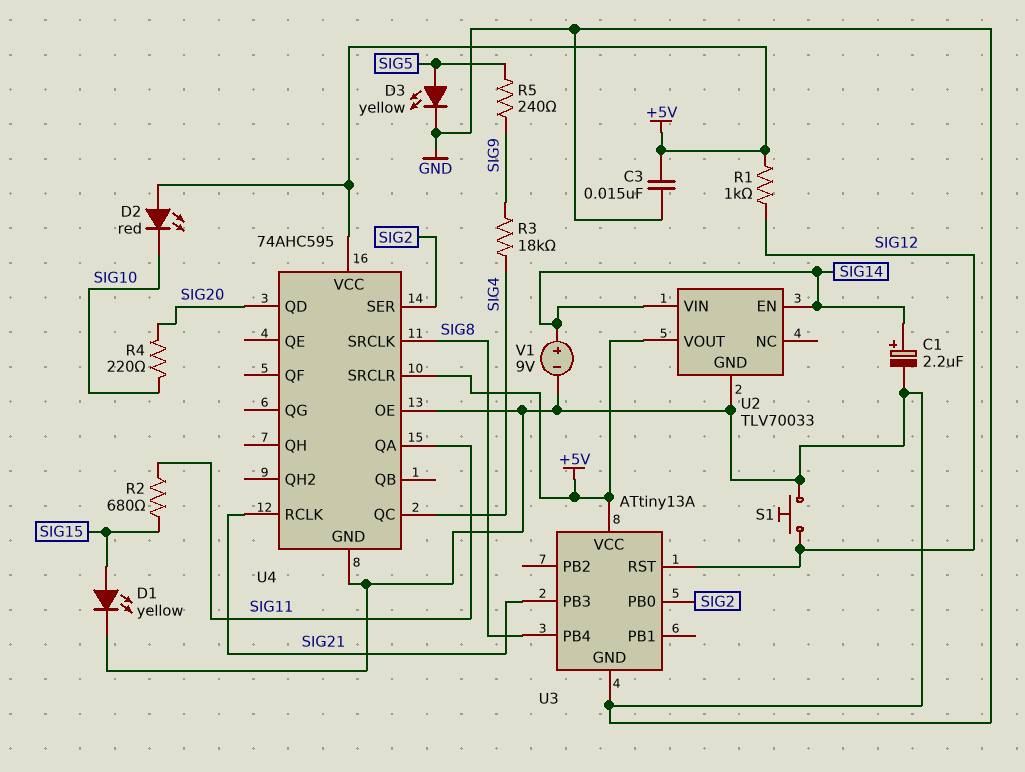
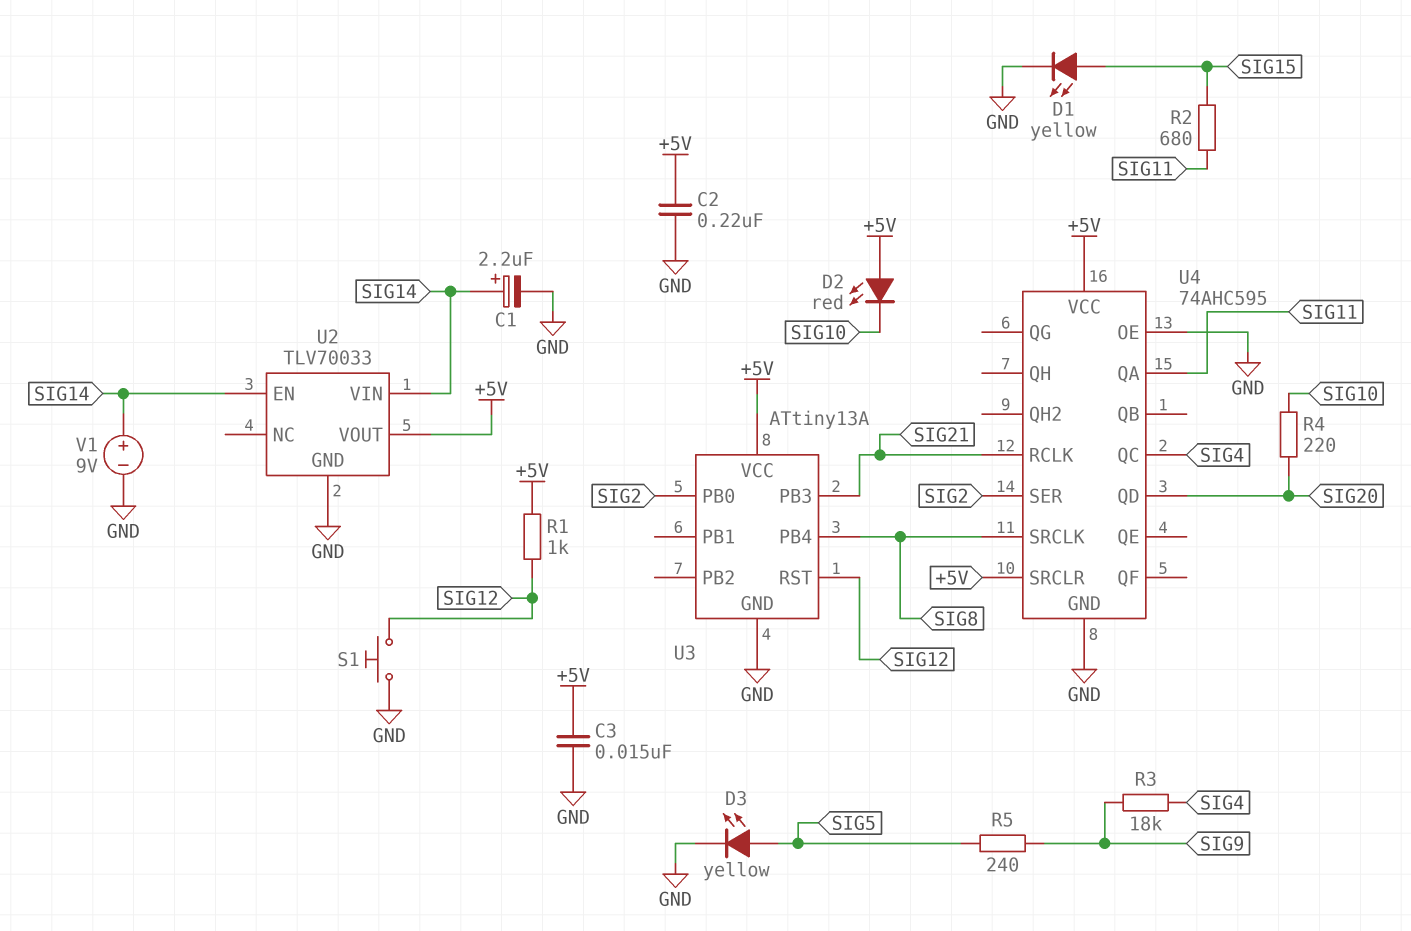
C2: none -> 220nF (+5V, GND)

